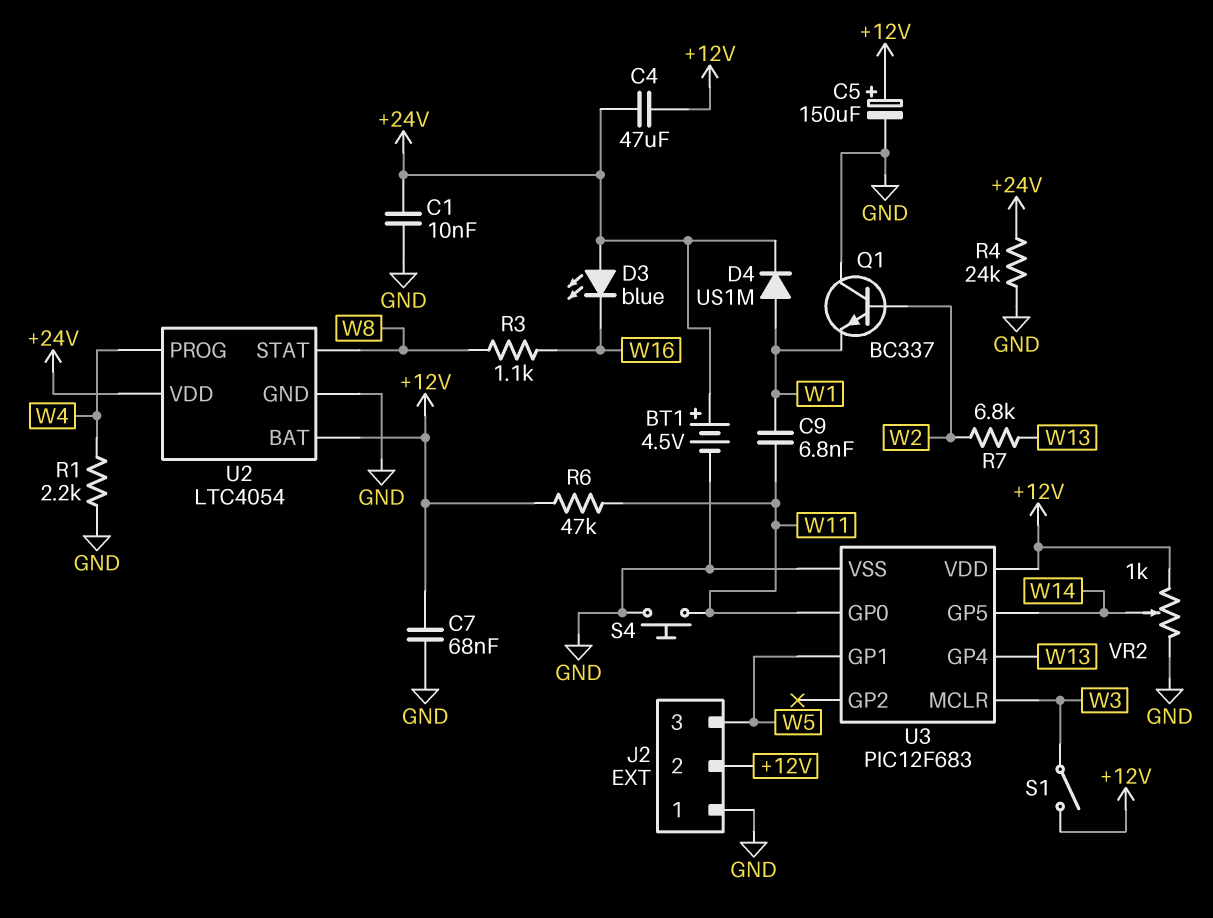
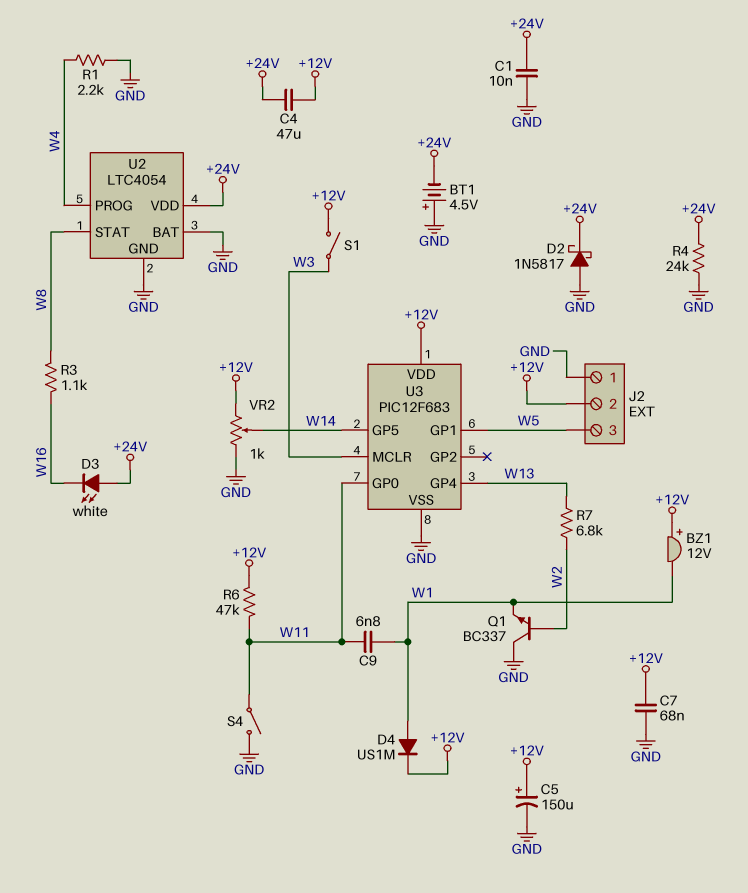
BT1: 4.5V (plus +24V, minus GND) -> 4.5V (plus GND, minus +24V)
BZ1: none -> buzzer 12V (plus +12V, minus W1)
D2: none -> schottky 1N5817 (A GND, K +24V)
D3: LED blue (A +24V, K W16) -> LED white (A +24V, K W16)
D4: diode US1M (A W1, K +24V) -> diode US1M (A W1, K +12V)
S4: button (GND, W11) -> switch (GND, W11)
U2 pin BAT: +12V -> GND

